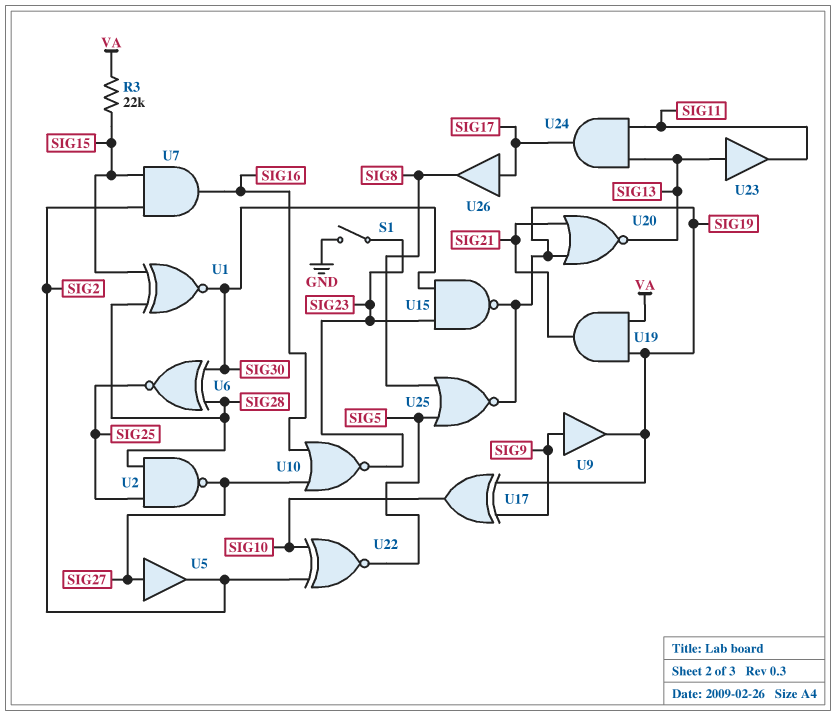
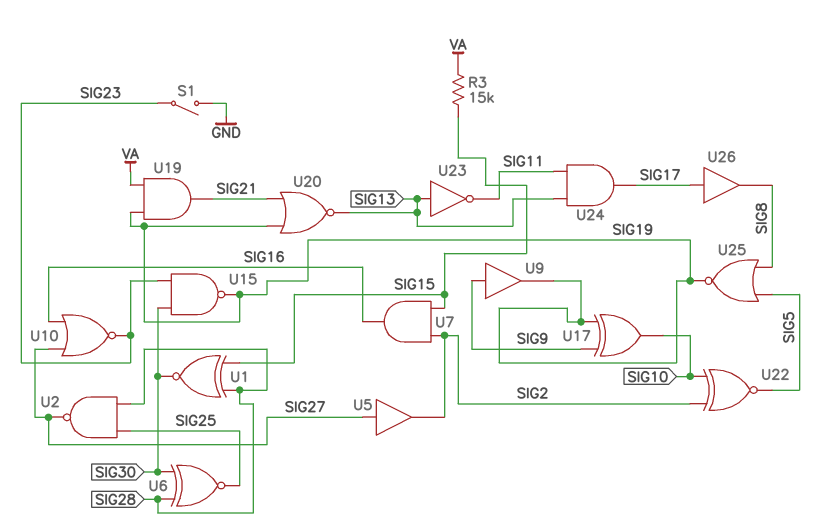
R3: 22k (SIG15, VA) -> 15k (SIG15, VA)
U23: buffer (in SIG13, out SIG11) -> NOT (in SIG13, out SIG11)

